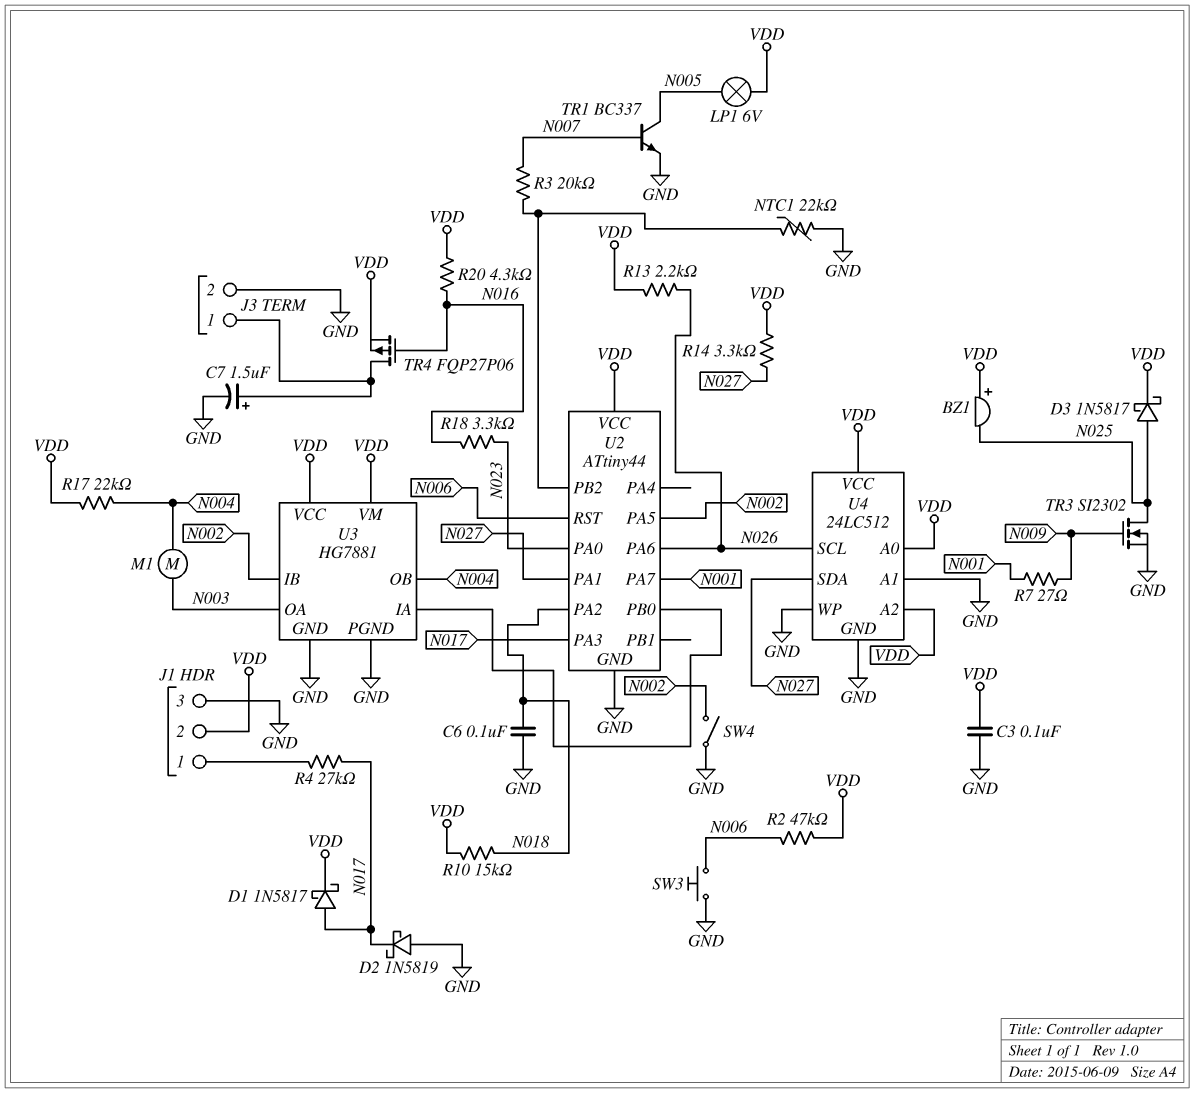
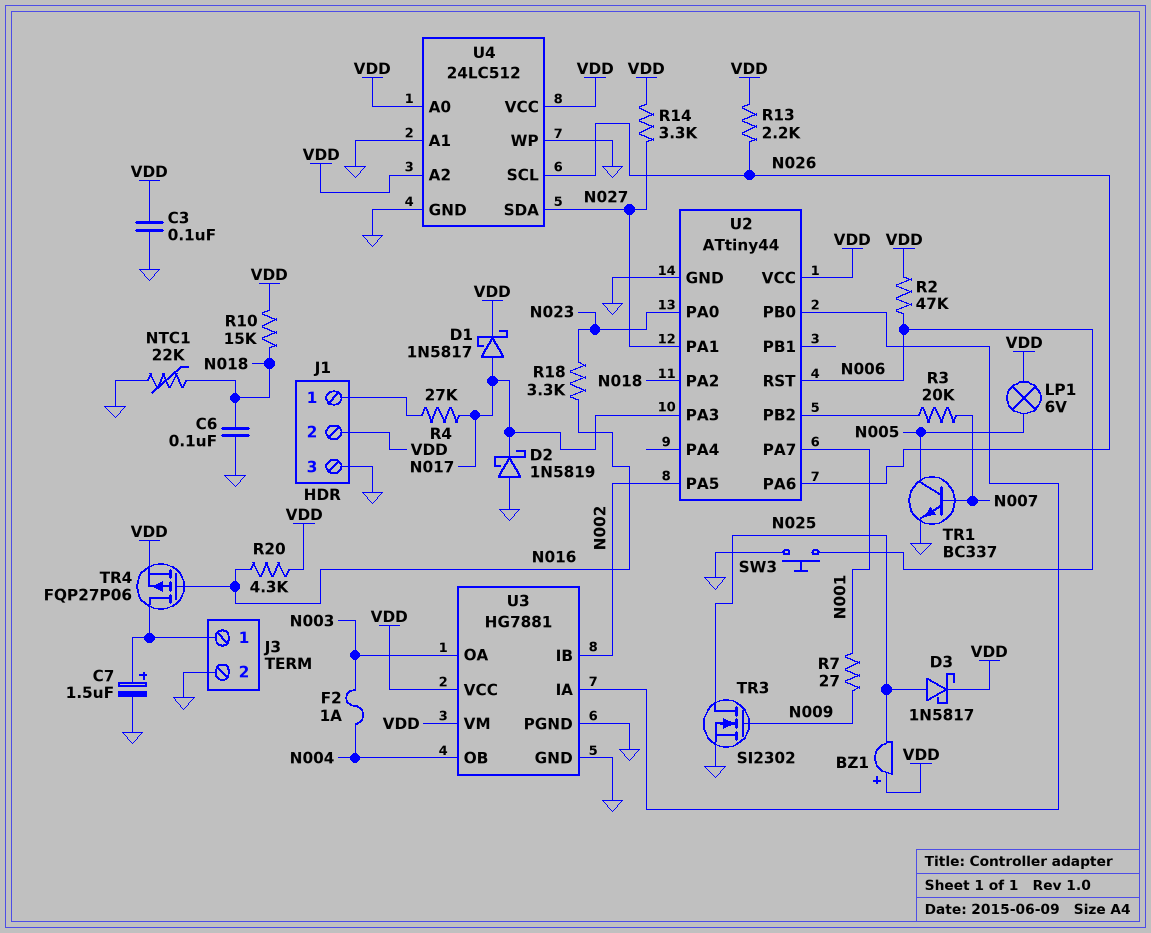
F2: none -> 1A (N003, N004)
M1: motor (N003, N004) -> none
NTC1: 22k (GND, U2/PB2) -> 22k (GND, N018)
R17: 22k (N004, VDD) -> none
SW4: switch (GND, N002) -> none

